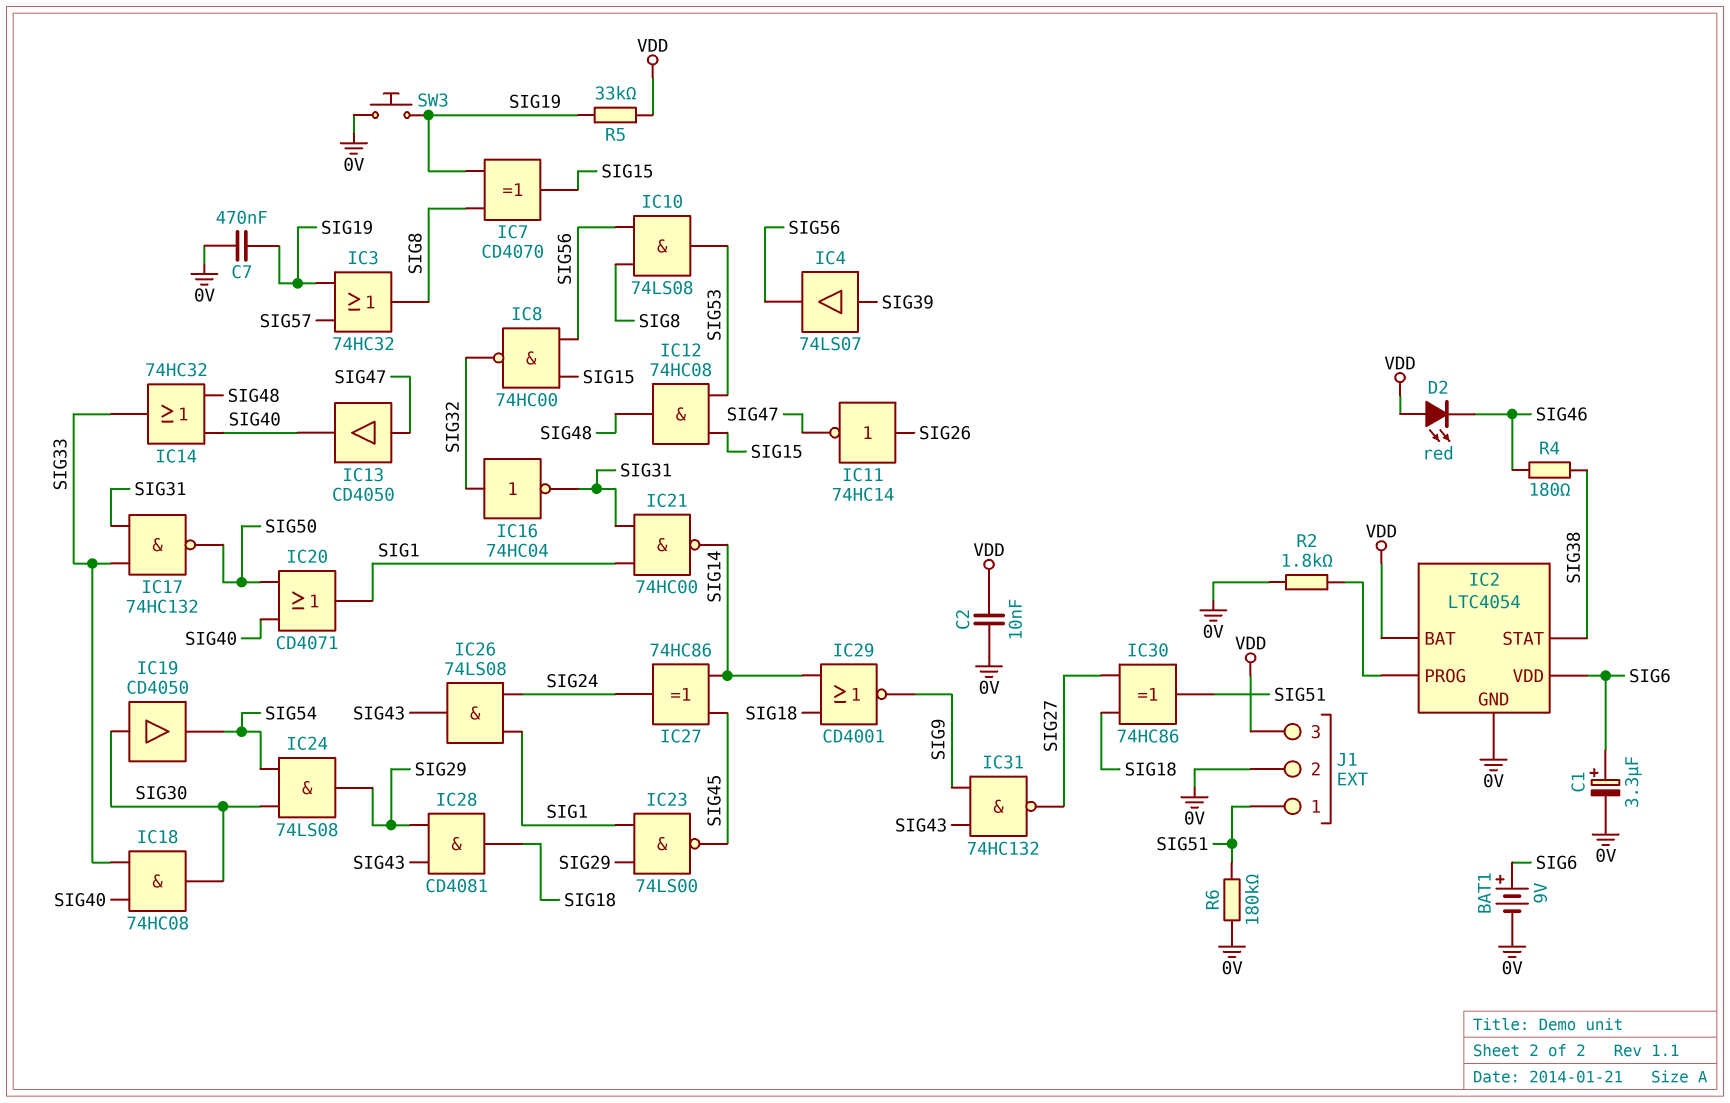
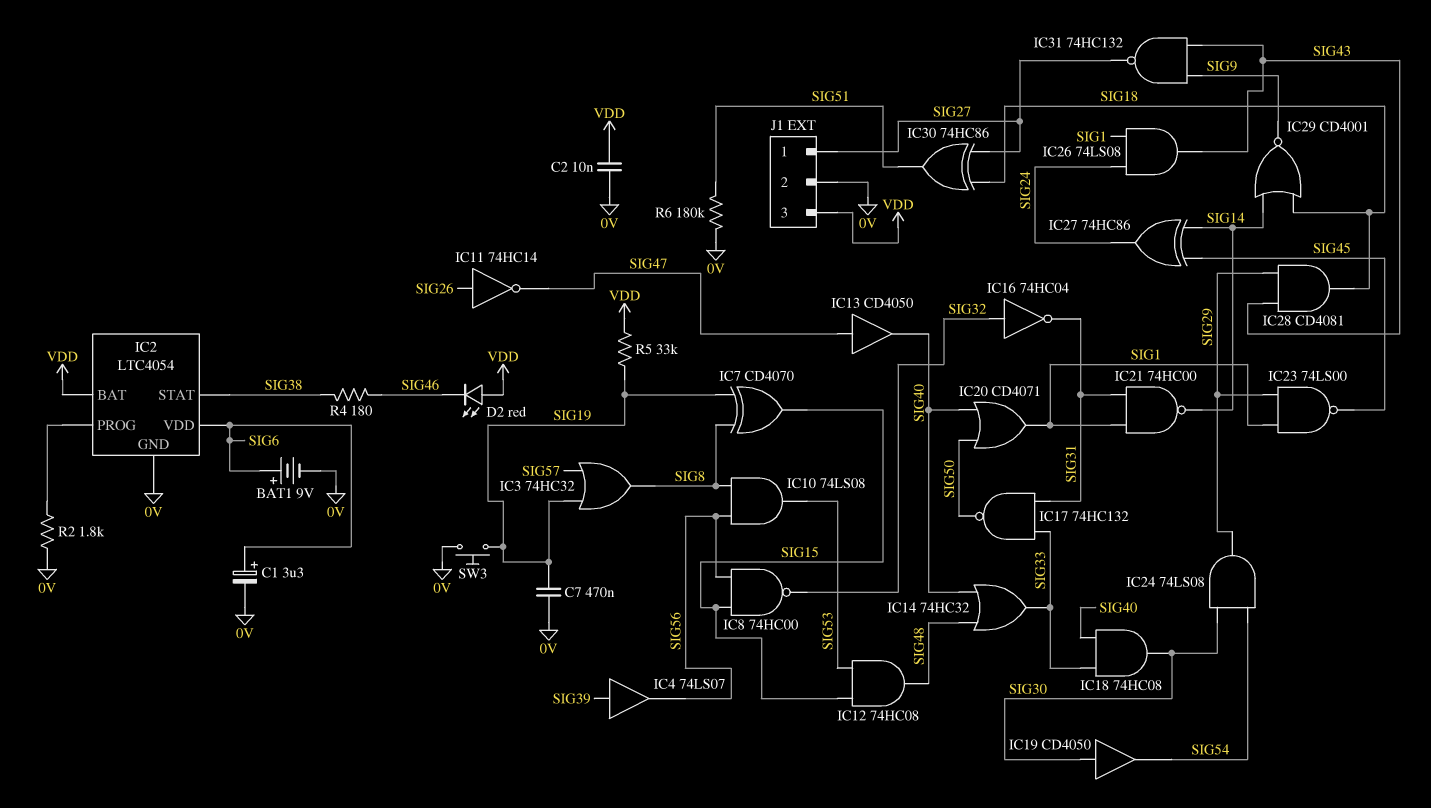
J1 pin 1: SIG51 -> SIG27

